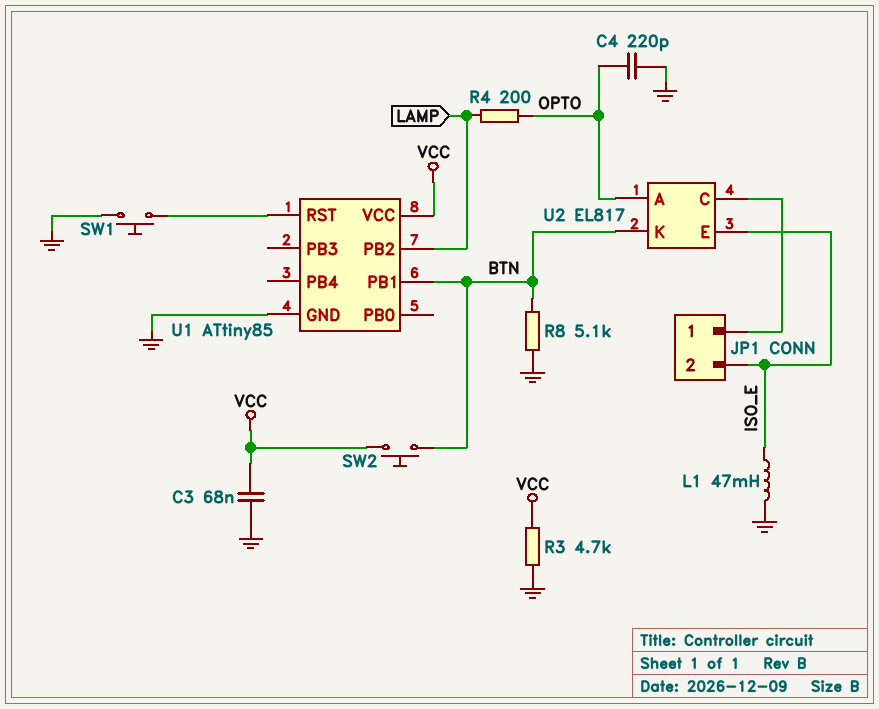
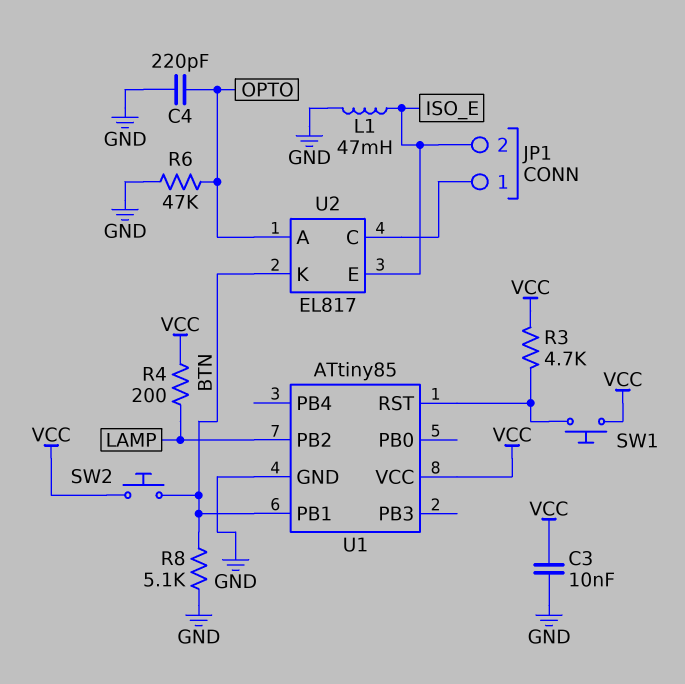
C3: 68nF (GND, VCC) -> 10nF (GND, VCC)
R3: 4.7k (GND, VCC) -> 4.7k (U1/RST, VCC)
R4: 200 (LAMP, OPTO) -> 200 (LAMP, VCC)
R6: none -> 47k (GND, OPTO)
SW1: button (GND, U1/RST) -> button (U1/RST, VCC)

